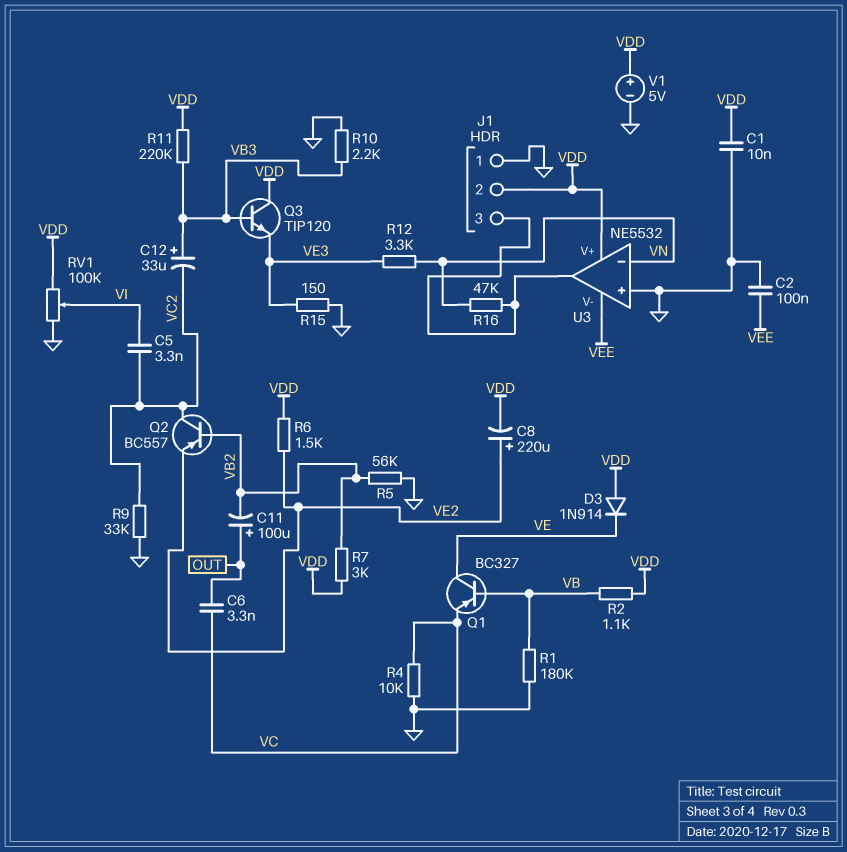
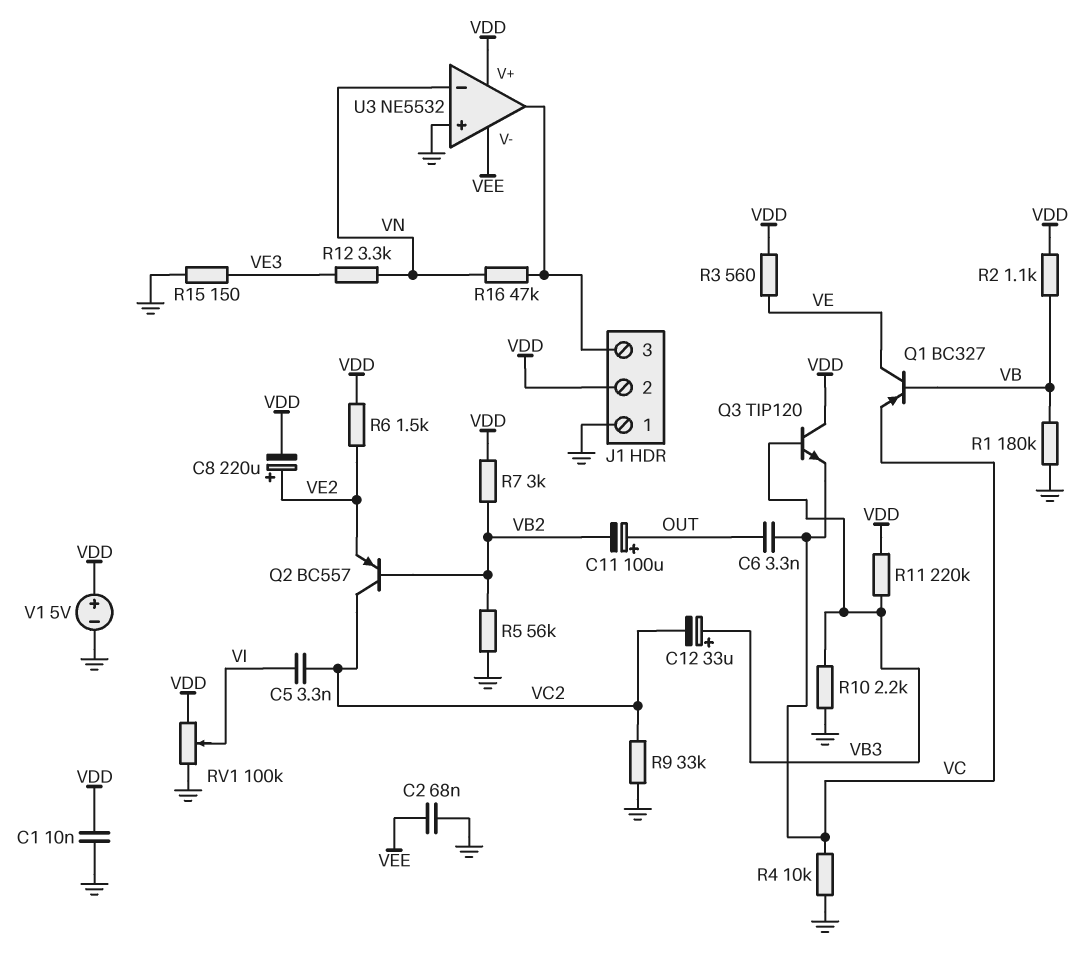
C2: 100nF (GND, VEE) -> 68nF (GND, VEE)
D3: diode 1N914 (A VDD, K VE) -> none
Q3: NPN TIP120 (B VB3, C VDD, E VE3) -> NPN TIP120 (B VB3, C VDD, E VC)
R3: none -> 560 (VDD, VE)

